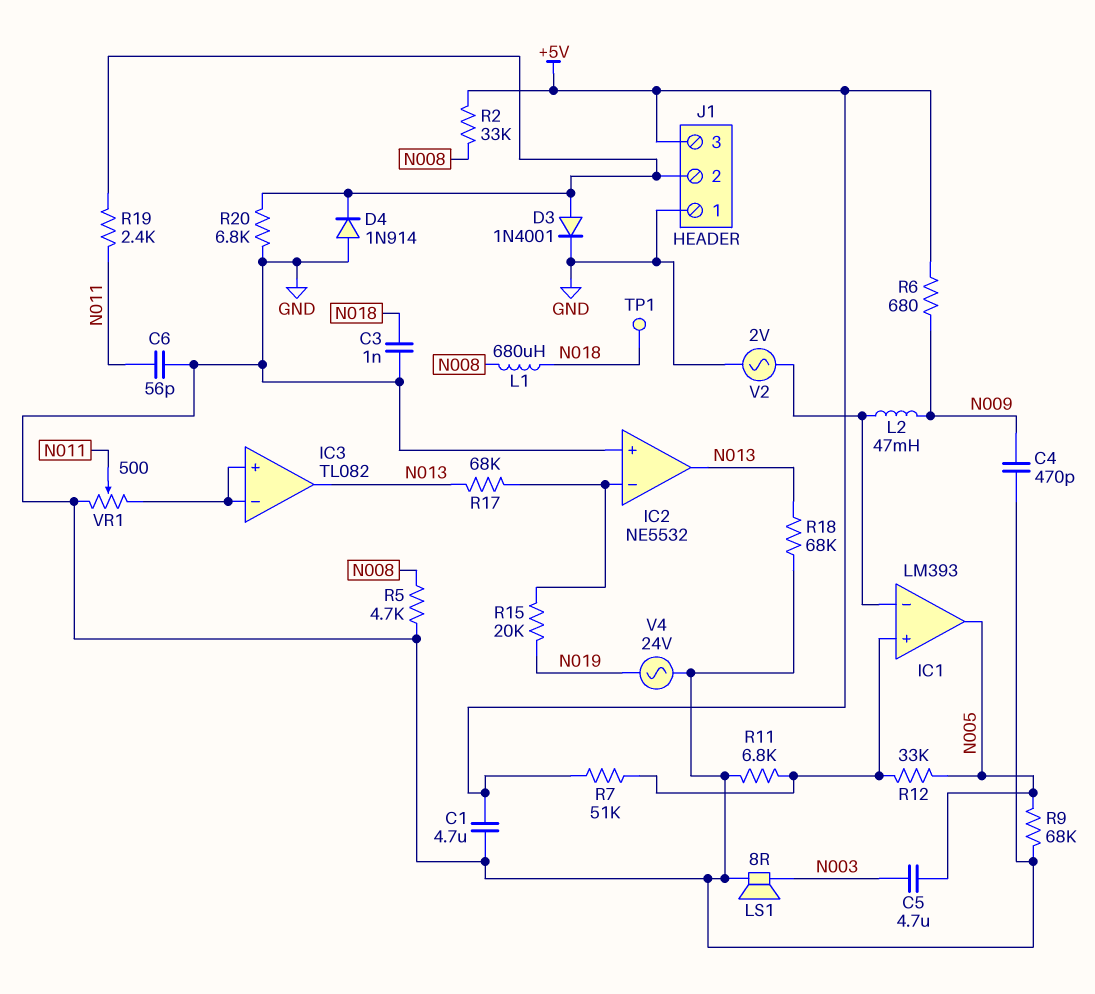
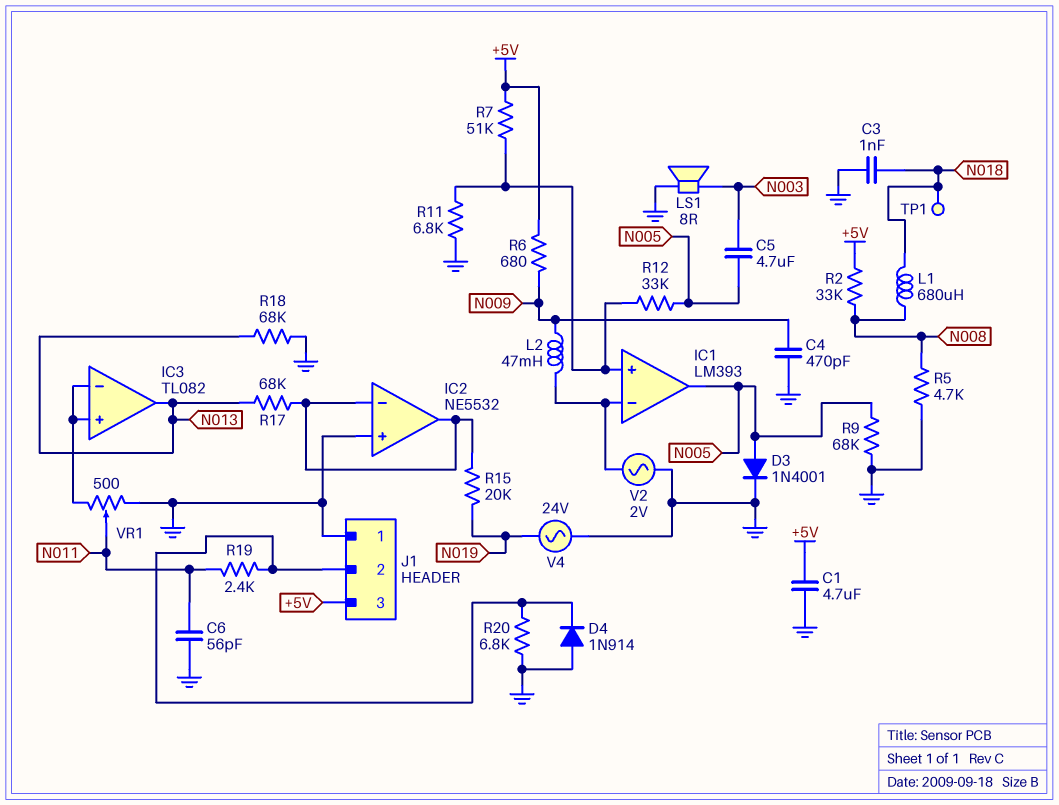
D3: diode 1N4001 (A J1/2, K GND) -> diode 1N4001 (A N005, K GND)
IC2 pin out: N013 -> IC2/in-

